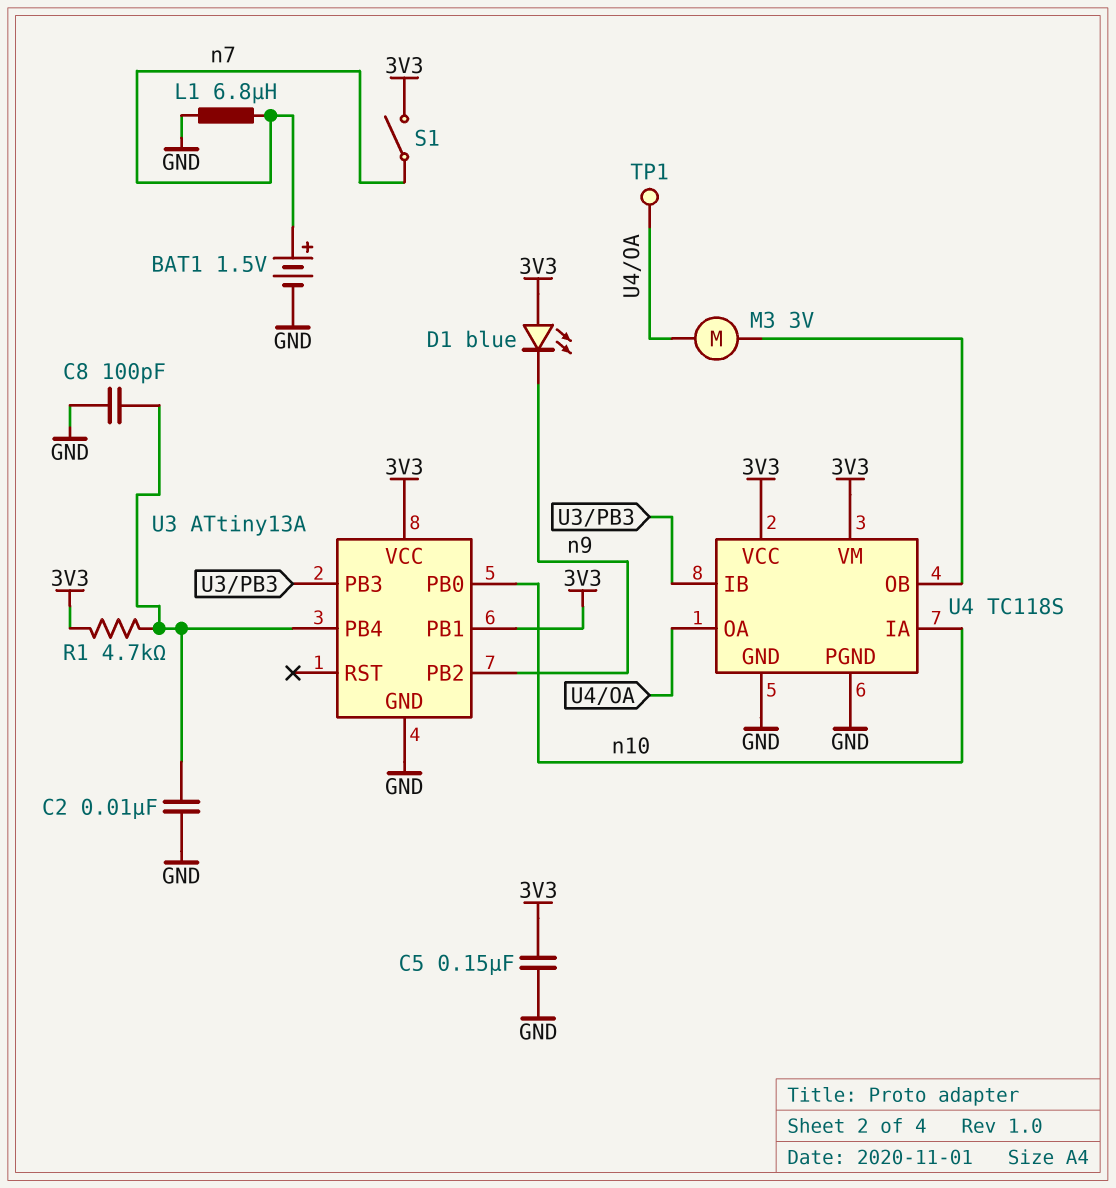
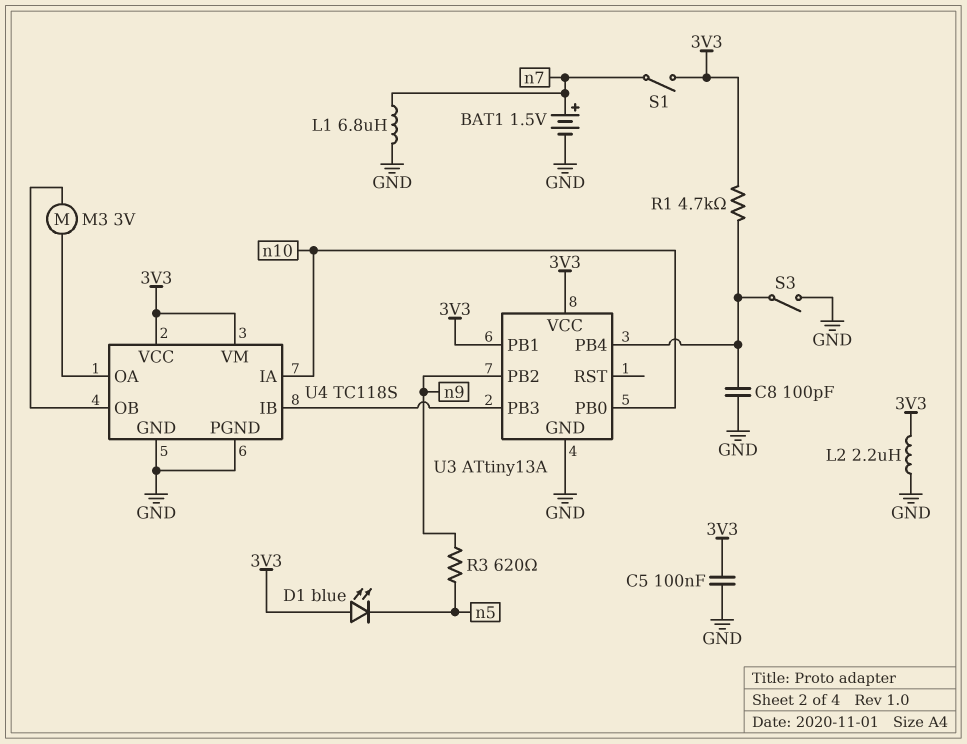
C2: 10nF (GND, U3/PB4) -> none
C5: 150nF (3V3, GND) -> 100nF (3V3, GND)
D1: LED blue (A 3V3, K n9) -> LED blue (A 3V3, K n5)
L2: none -> 2.2uH (3V3, GND)
R3: none -> 620 (n5, n9)
S3: none -> switch (GND, U3/PB4)
TP1: test point (U4/OA) -> none

